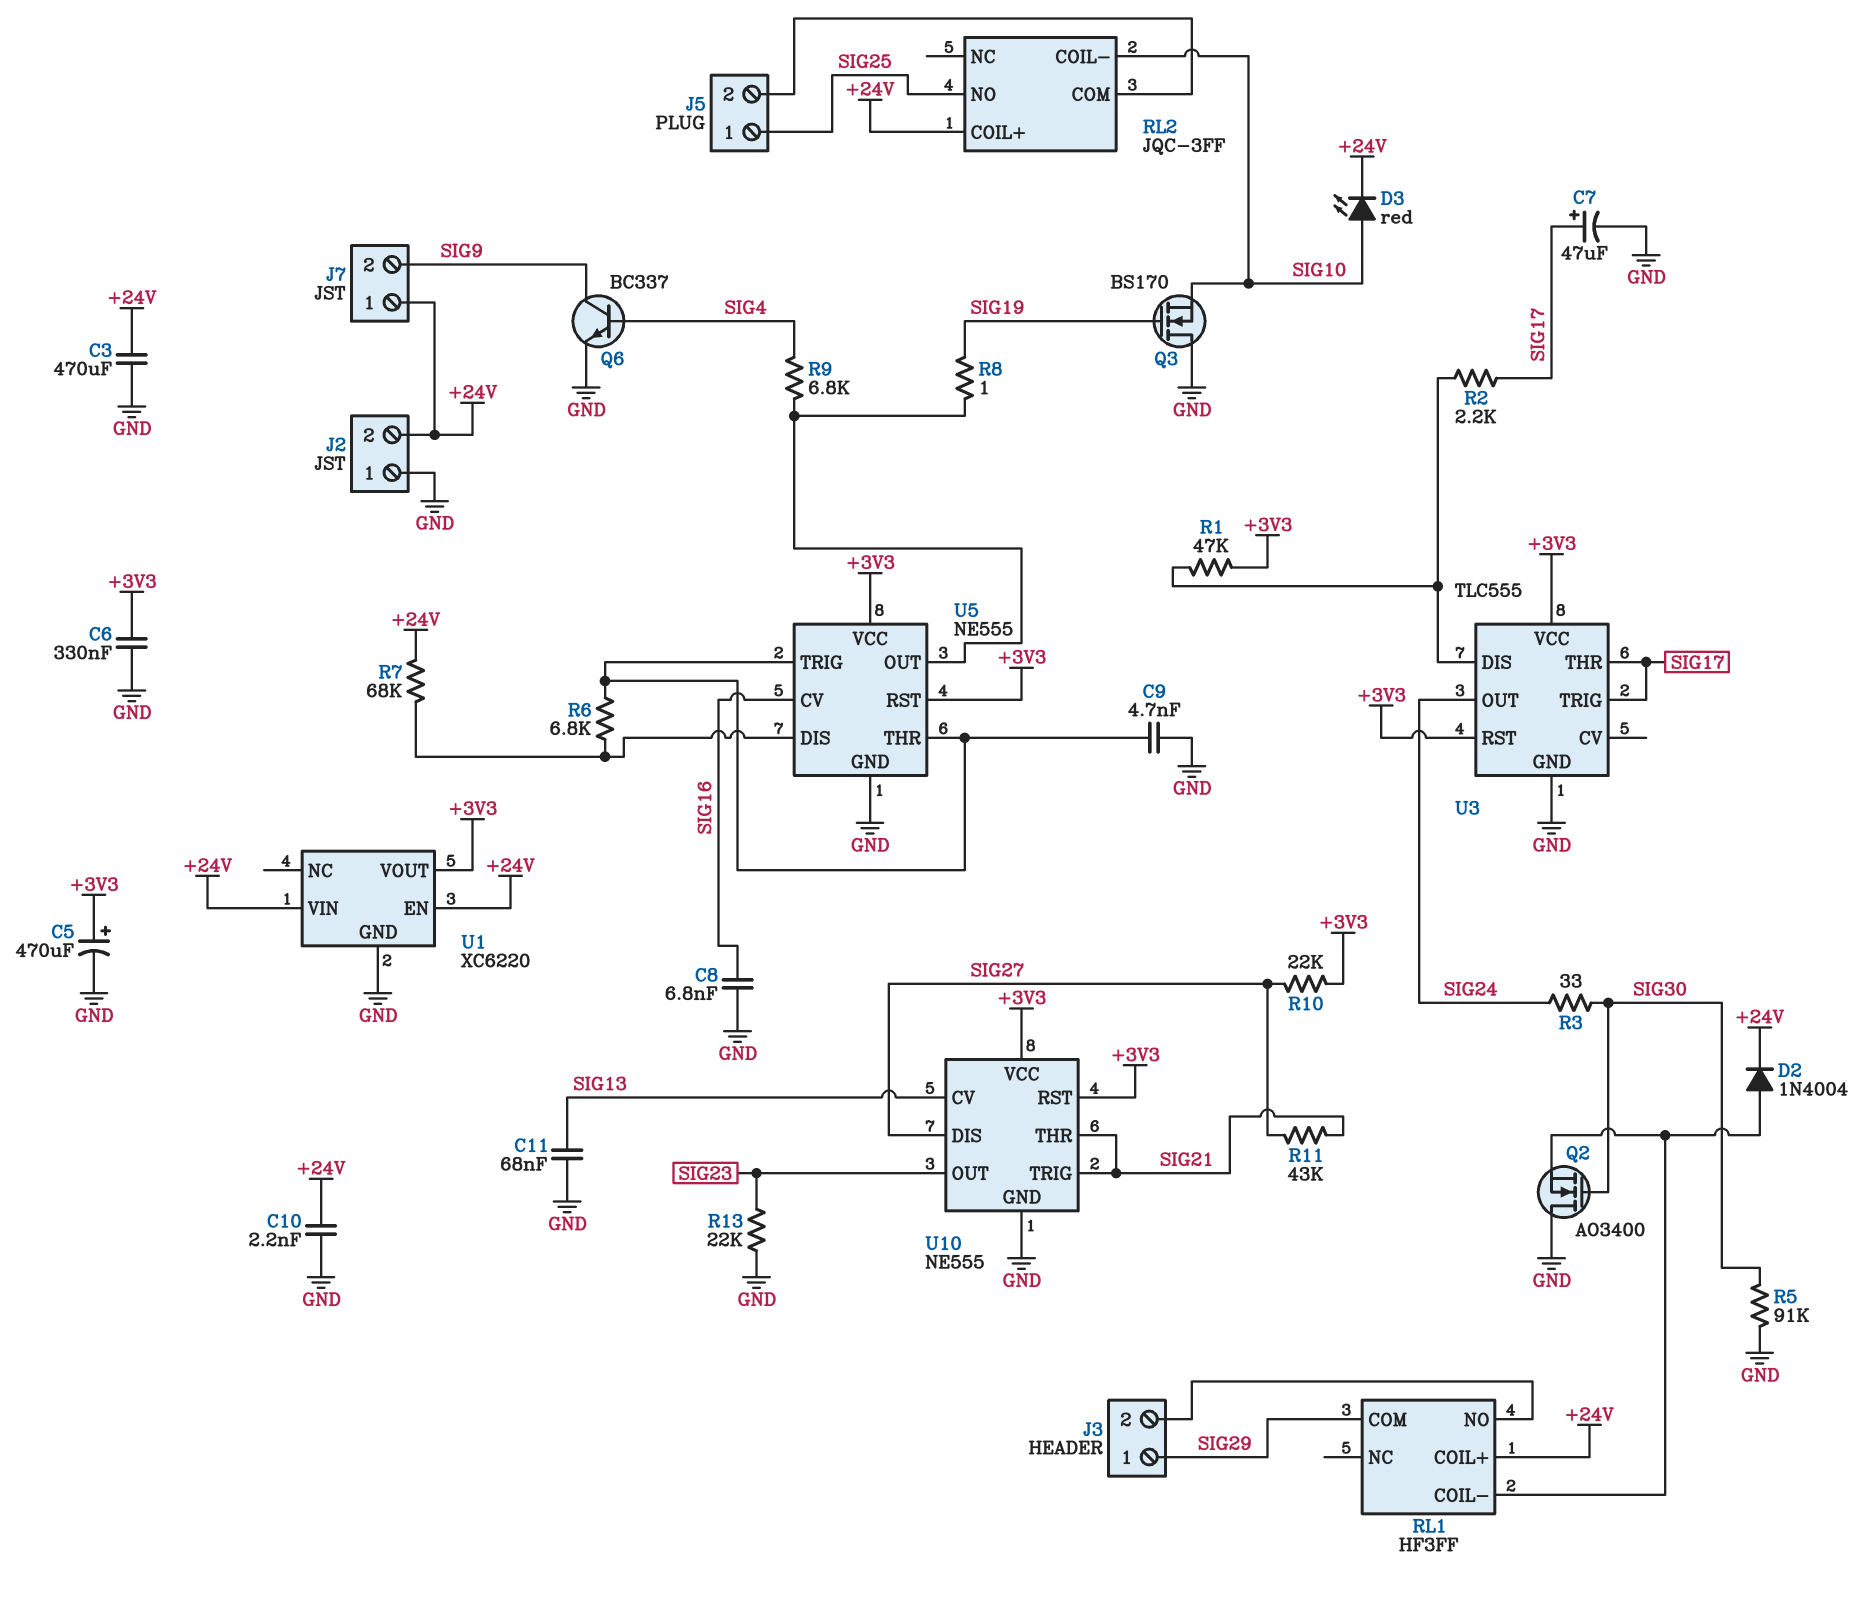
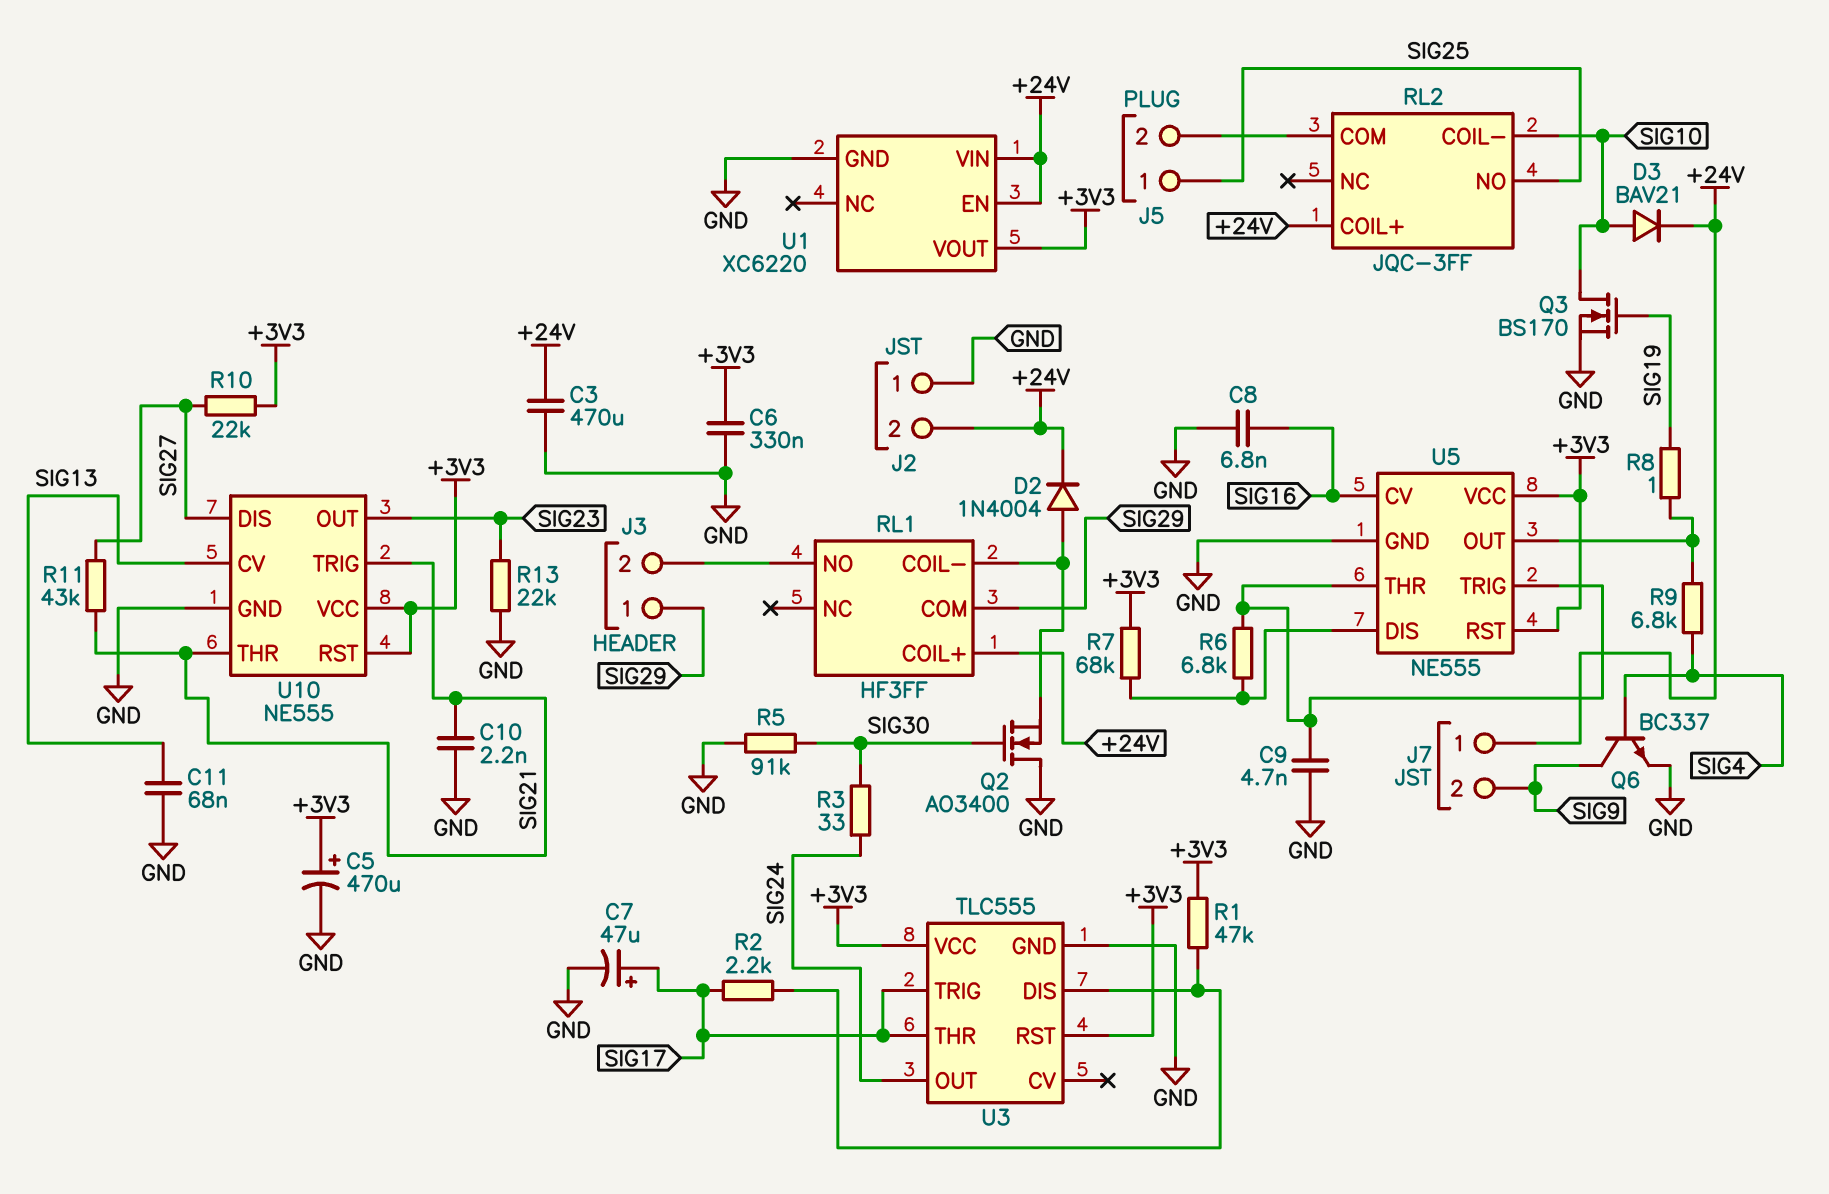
C10: 2.2nF (+24V, GND) -> 2.2nF (GND, SIG21)
D3: LED red (A SIG10, K +24V) -> diode BAV21 (A SIG10, K +24V)
Q3: NMOS BS170 (G SIG19, D GND, S SIG10) -> NMOS BS170 (G SIG19, D SIG10, S GND)
R7: 68k (+24V, U5/DIS) -> 68k (+3V3, U5/DIS)

